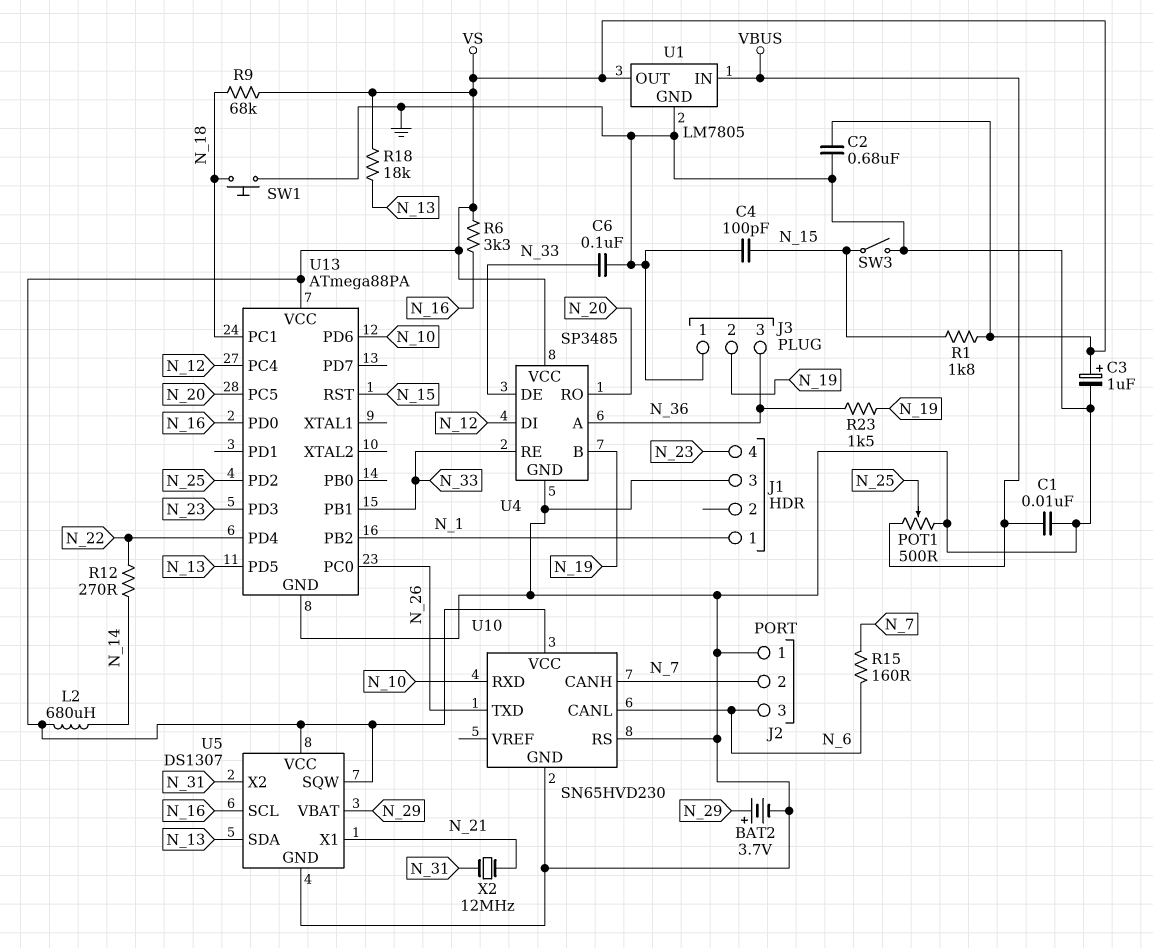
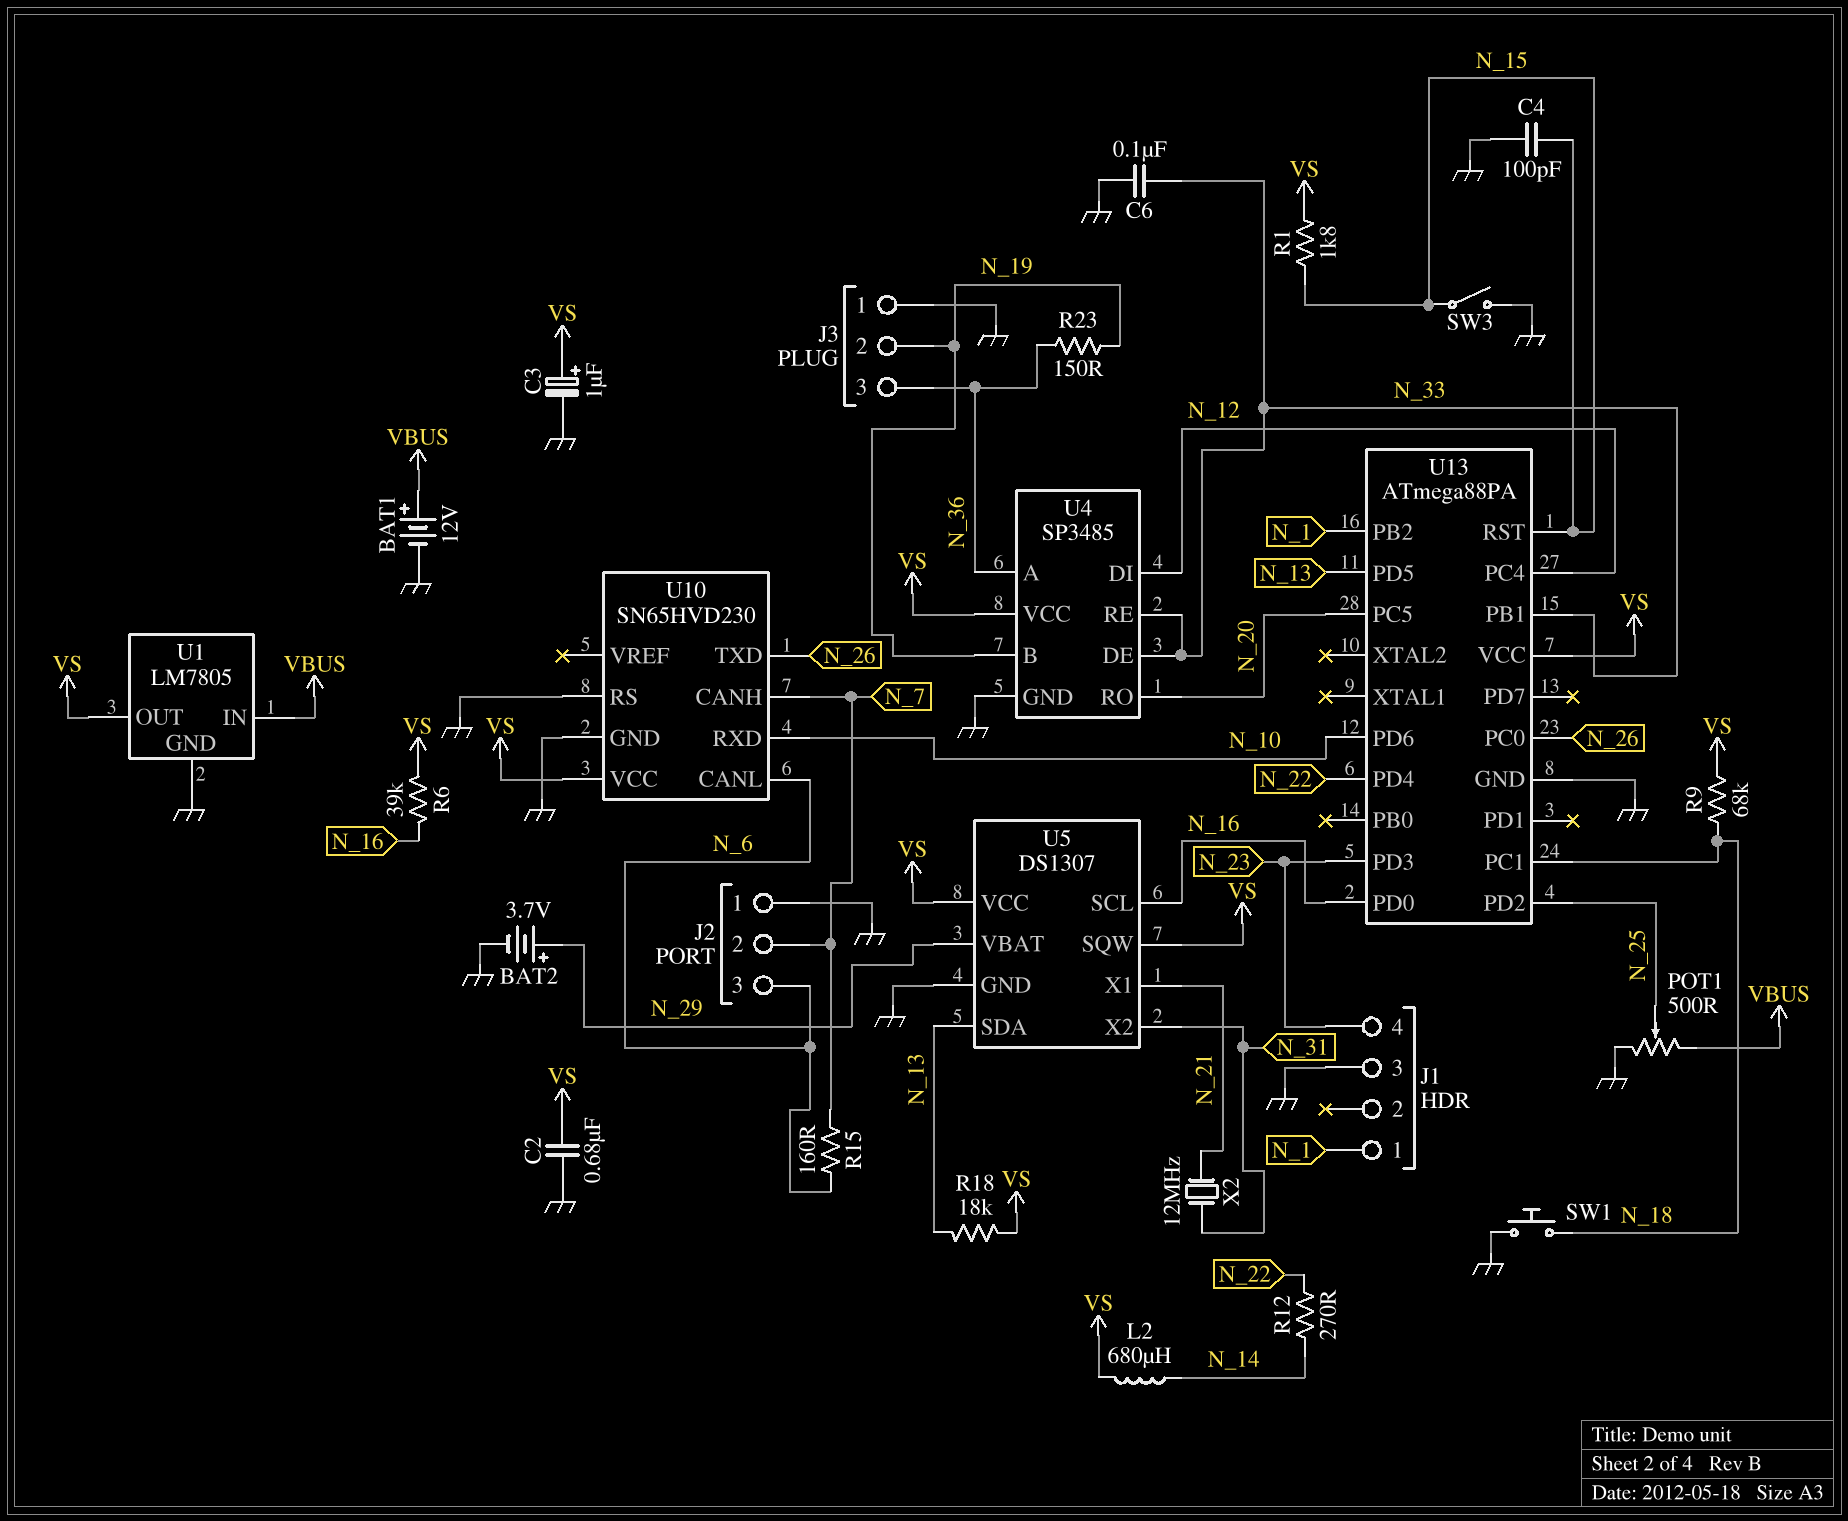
BAT1: none -> 12V (plus VBUS, minus GND)
C1: 10nF (GND, VBUS) -> none
R6: 3.3k (N_16, VS) -> 39k (N_16, VS)
R23: 1.5k (N_19, N_36) -> 150 (N_19, N_36)

